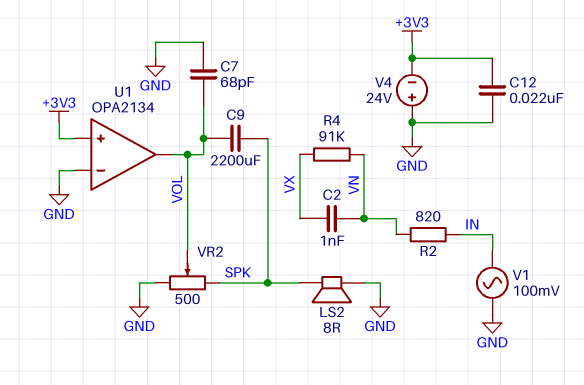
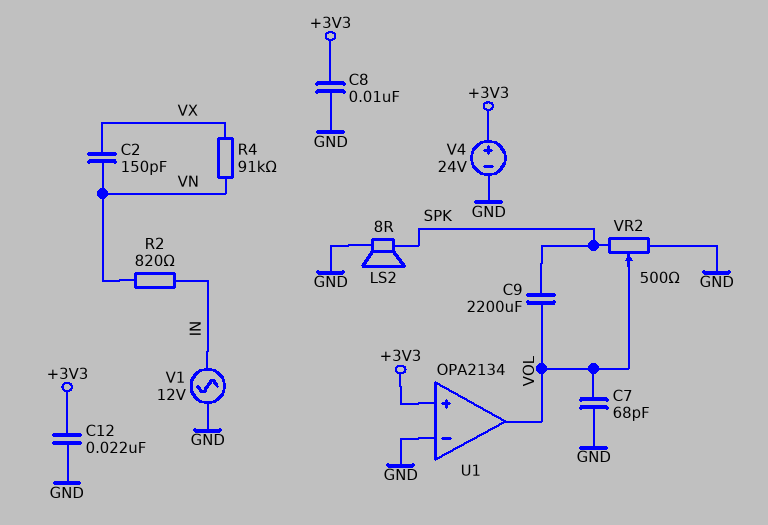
C2: 1nF (VN, VX) -> 150pF (VN, VX)
C8: none -> 10nF (+3V3, GND)
V1: AC 100mV (GND, IN) -> AC 12V (GND, IN)
V4: 24V (plus GND, minus +3V3) -> 24V (plus +3V3, minus GND)

